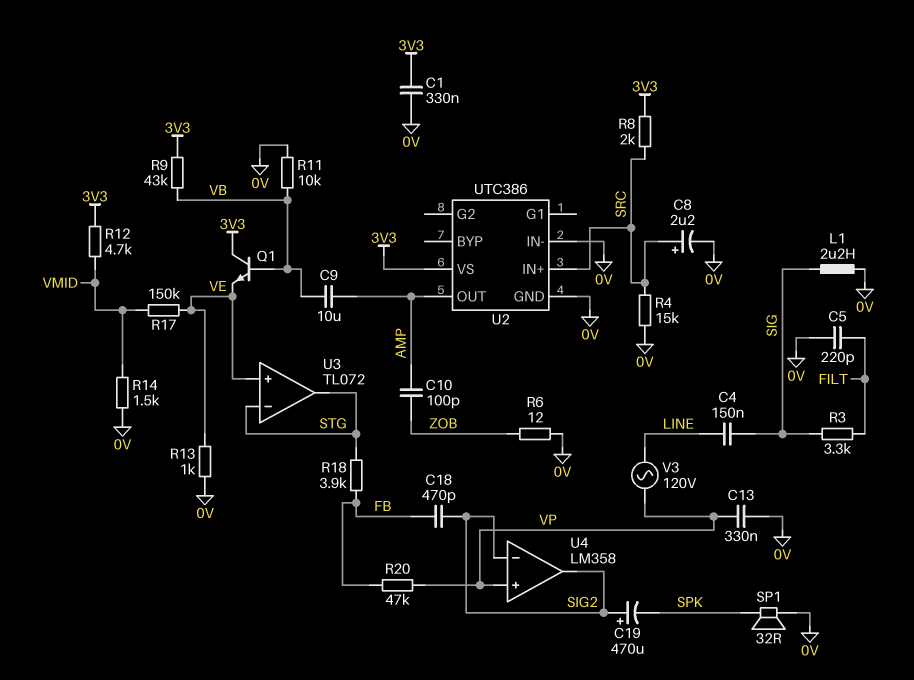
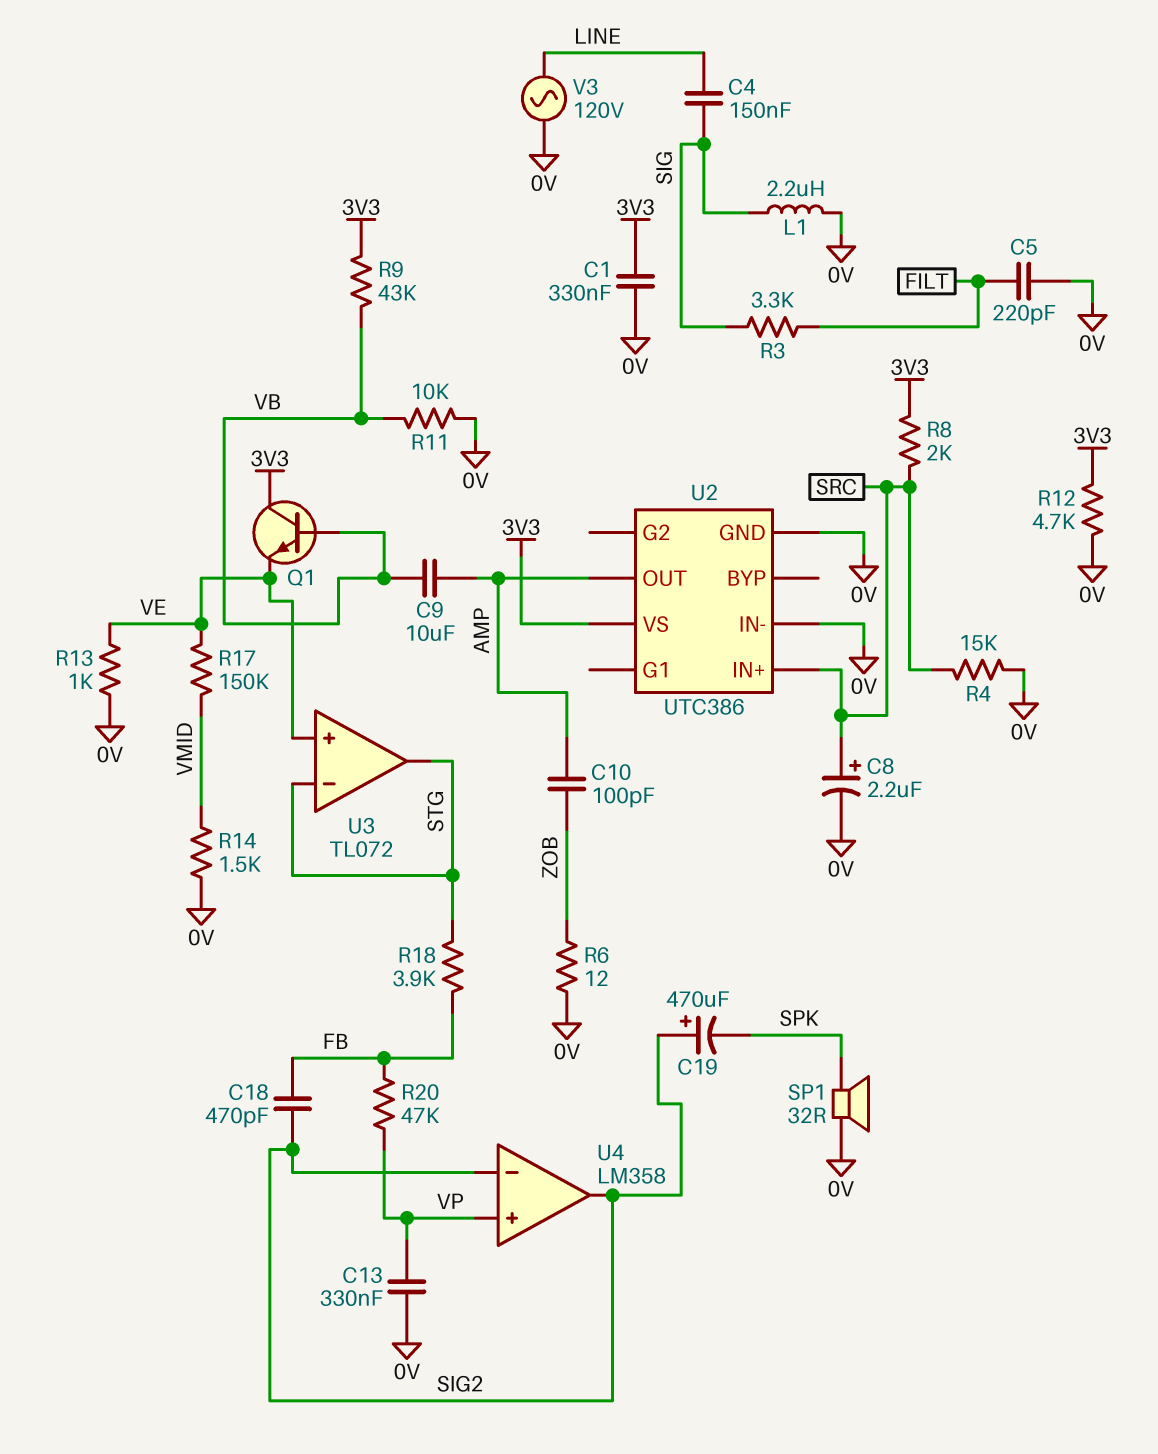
R12: 4.7k (3V3, VMID) -> 4.7k (0V, 3V3)
V3: AC 120V (LINE, VP) -> AC 120V (0V, LINE)

